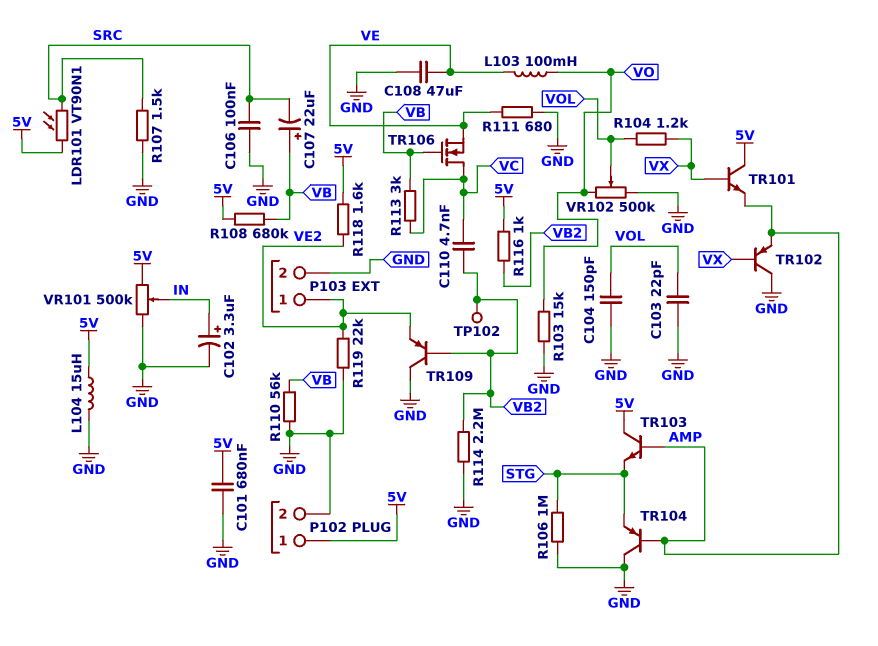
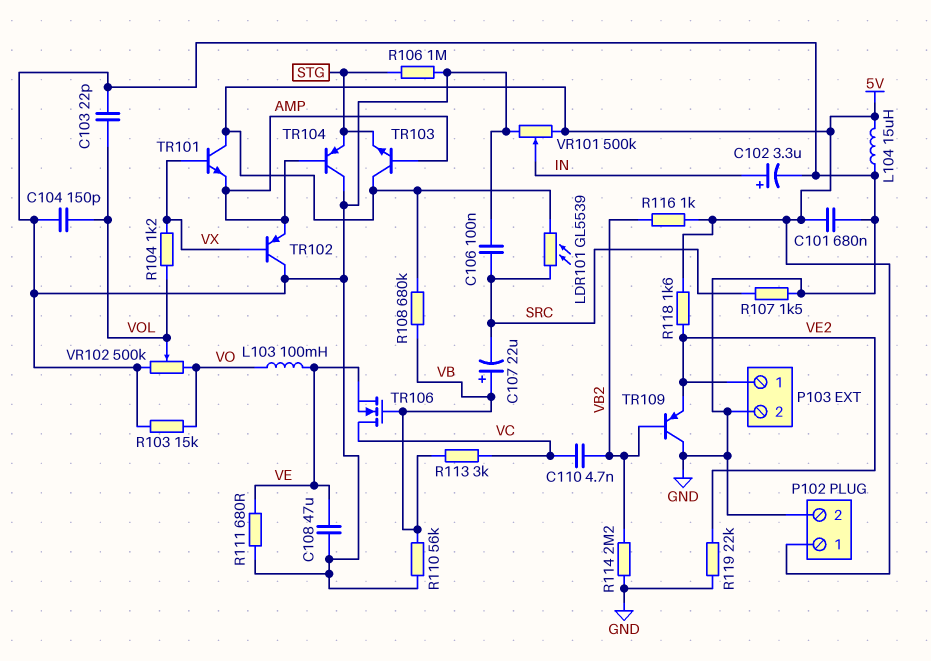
LDR101: VT90N1 (5V, SRC) -> GL5539 (5V, SRC)
TP102: test point (VB2) -> none

